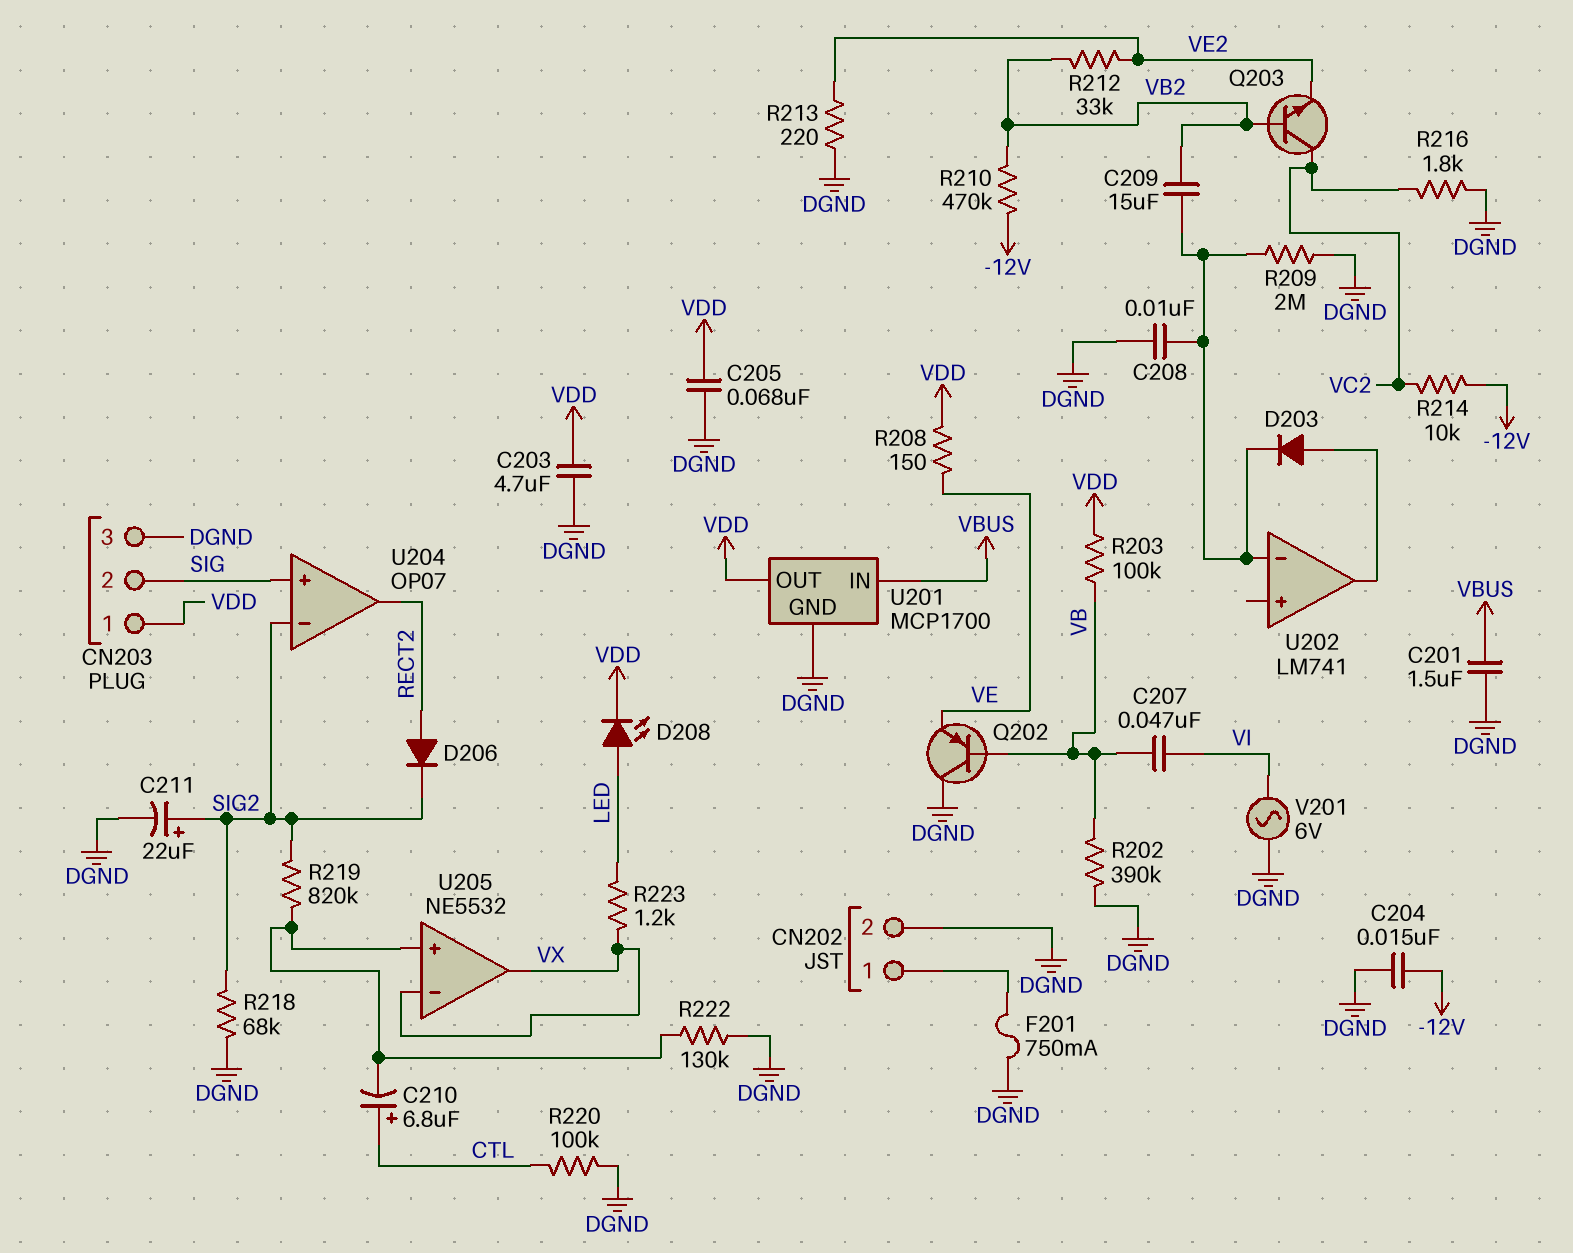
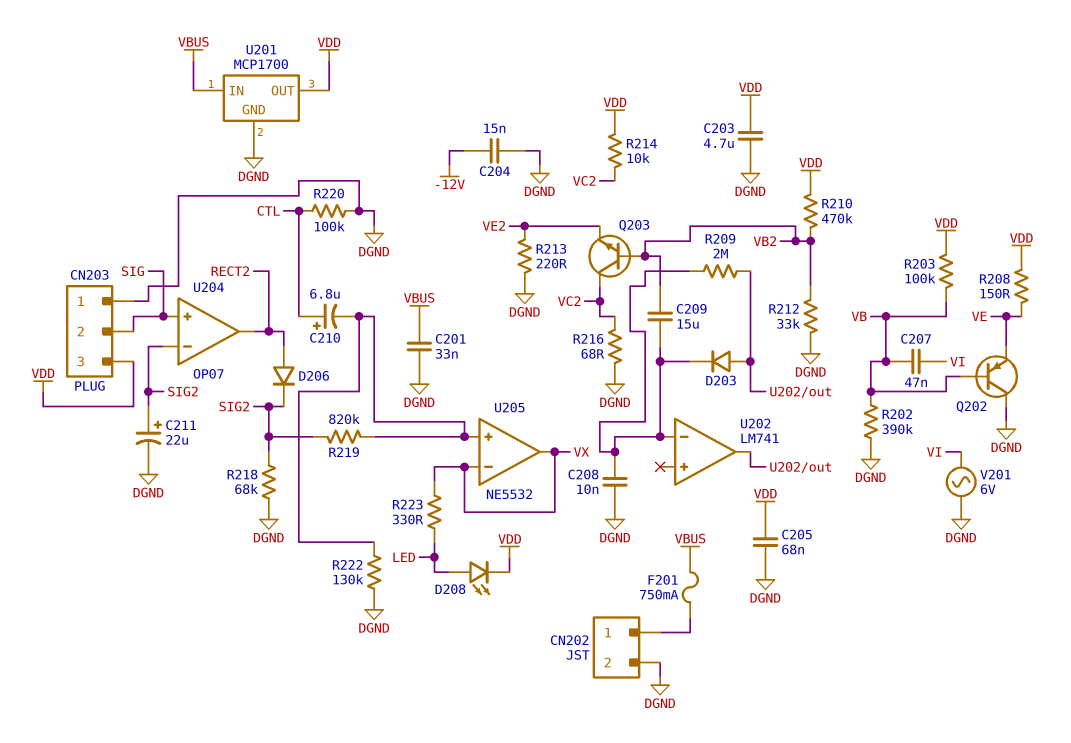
C201: 1.5uF (DGND, VBUS) -> 33nF (DGND, VBUS)
CN203 pin 1: VDD -> DGND
CN203 pin 3: DGND -> VDD
F201: 750mA (CN202/1, DGND) -> 750mA (CN202/1, VBUS)
R209: 2M (DGND, U202/in-) -> 2M (U202/in-, U202/out)
R210: 470k (-12V, VB2) -> 470k (VB2, VDD)
R212: 33k (VB2, VE2) -> 33k (DGND, VB2)
R214: 10k (-12V, VC2) -> 10k (VC2, VDD)
R216: 1.8k (DGND, VC2) -> 68 (DGND, VC2)
R223: 1.2k (LED, VX) -> 330 (LED, VX)

